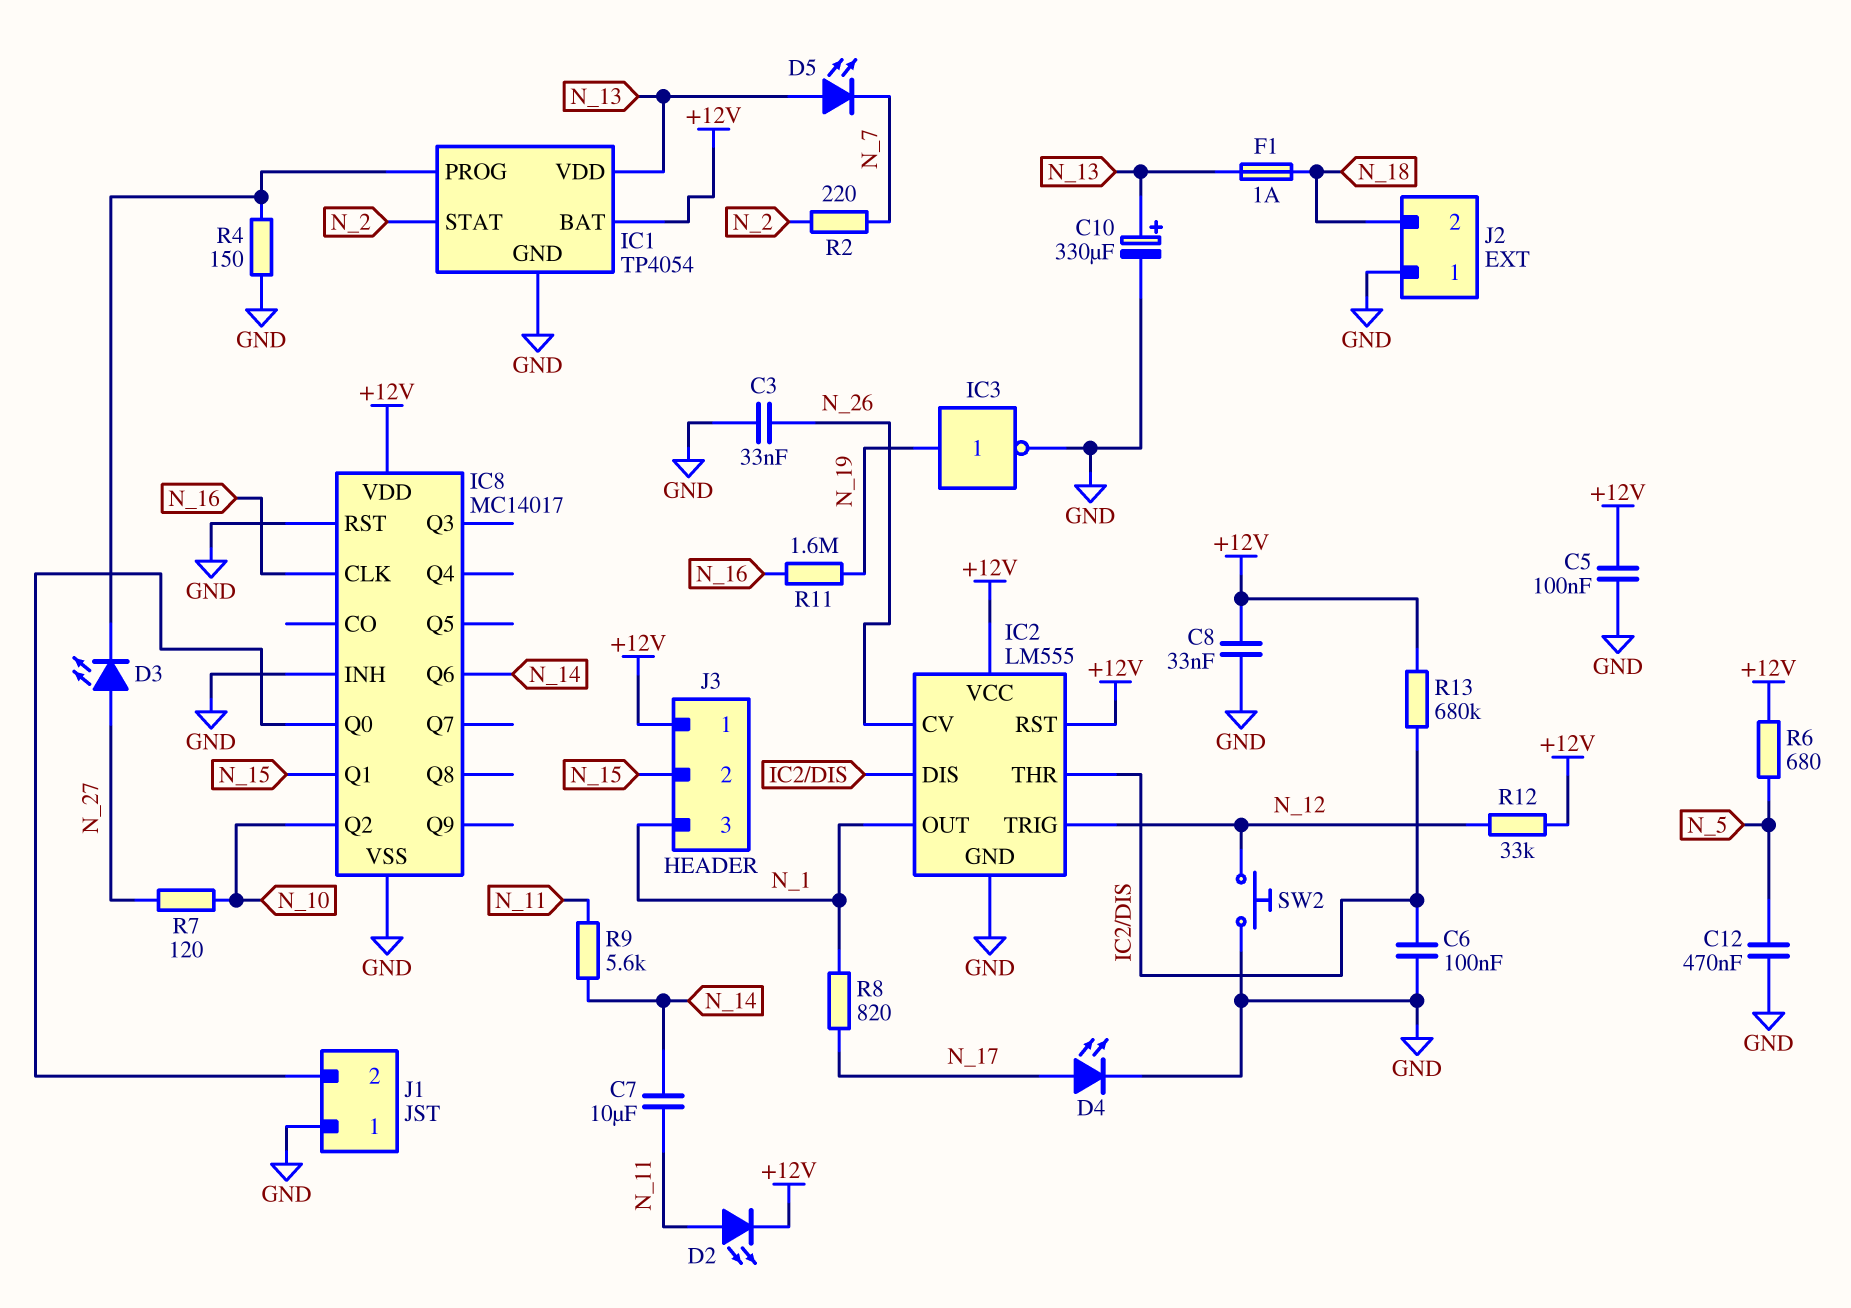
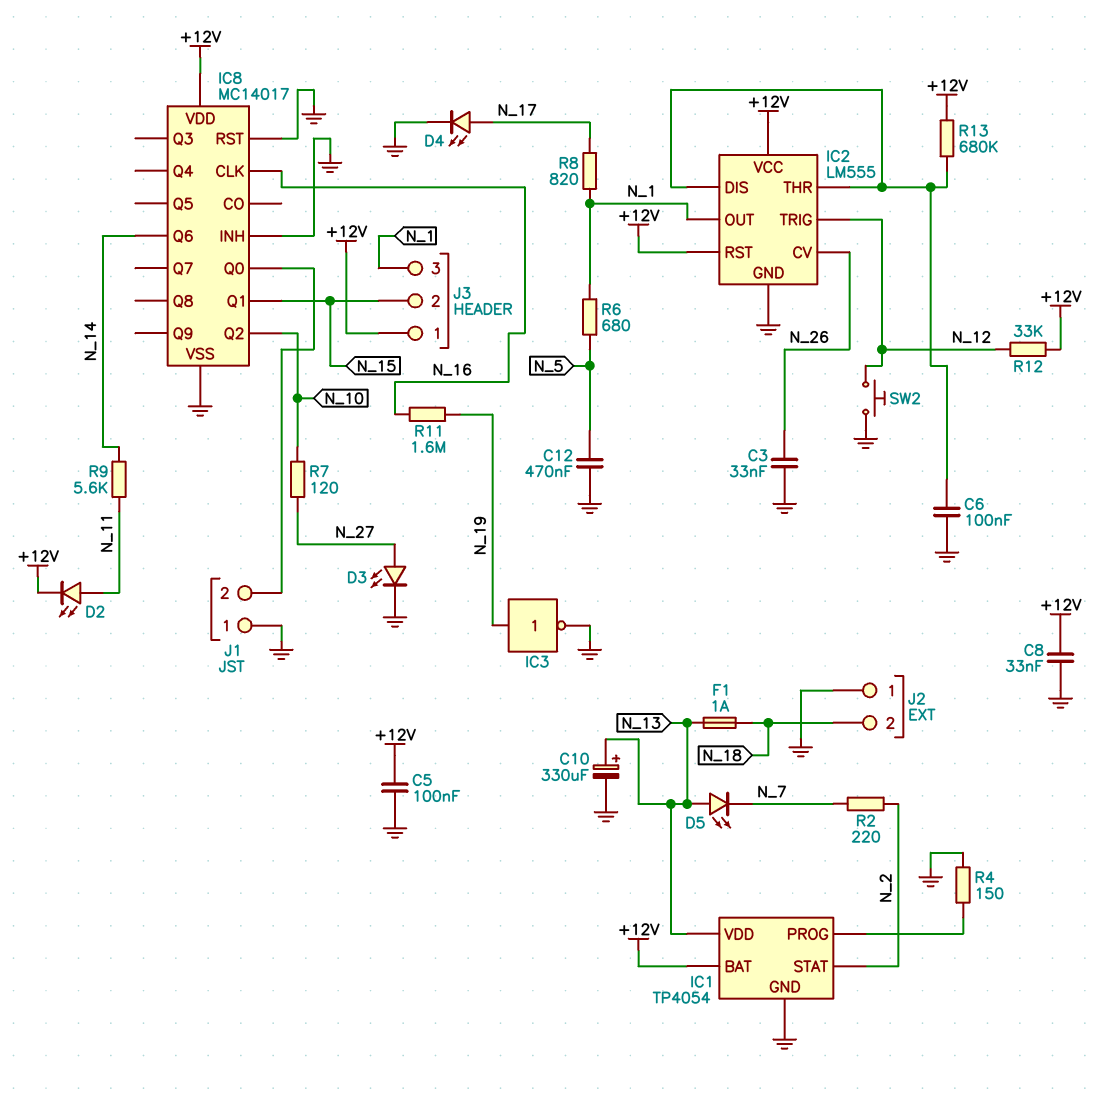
C7: 10uF (N_11, N_14) -> none
D3: LED (A N_27, K IC1/PROG) -> LED (A N_27, K GND)
R6: 680 (+12V, N_5) -> 680 (N_1, N_5)

